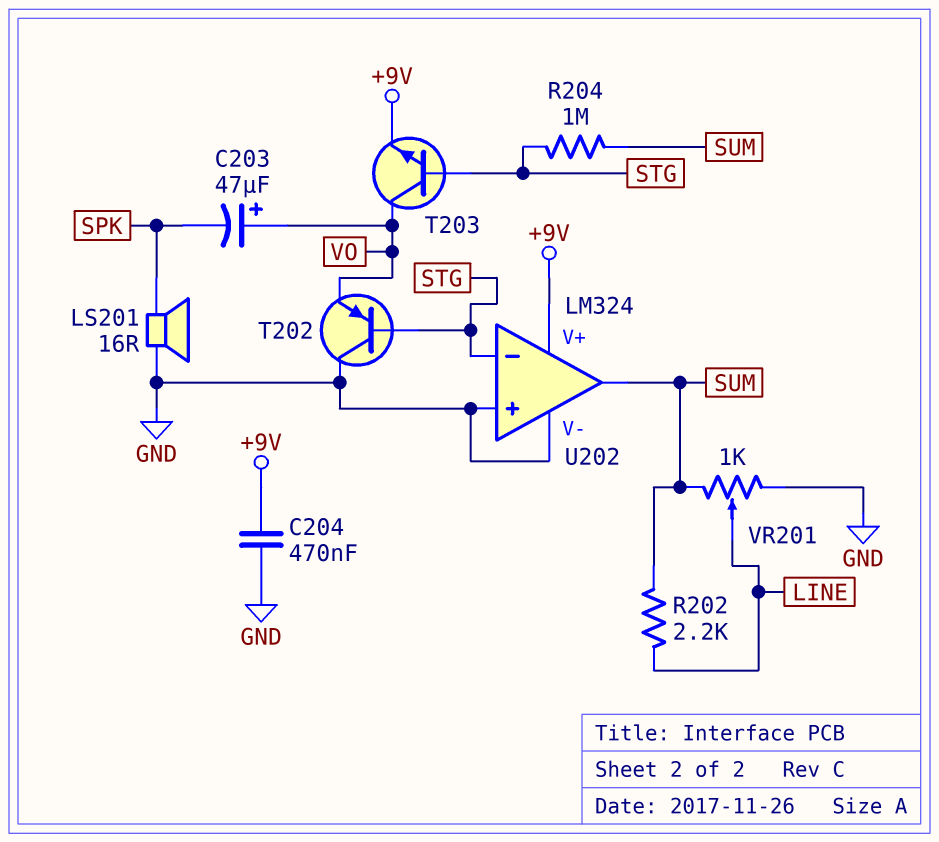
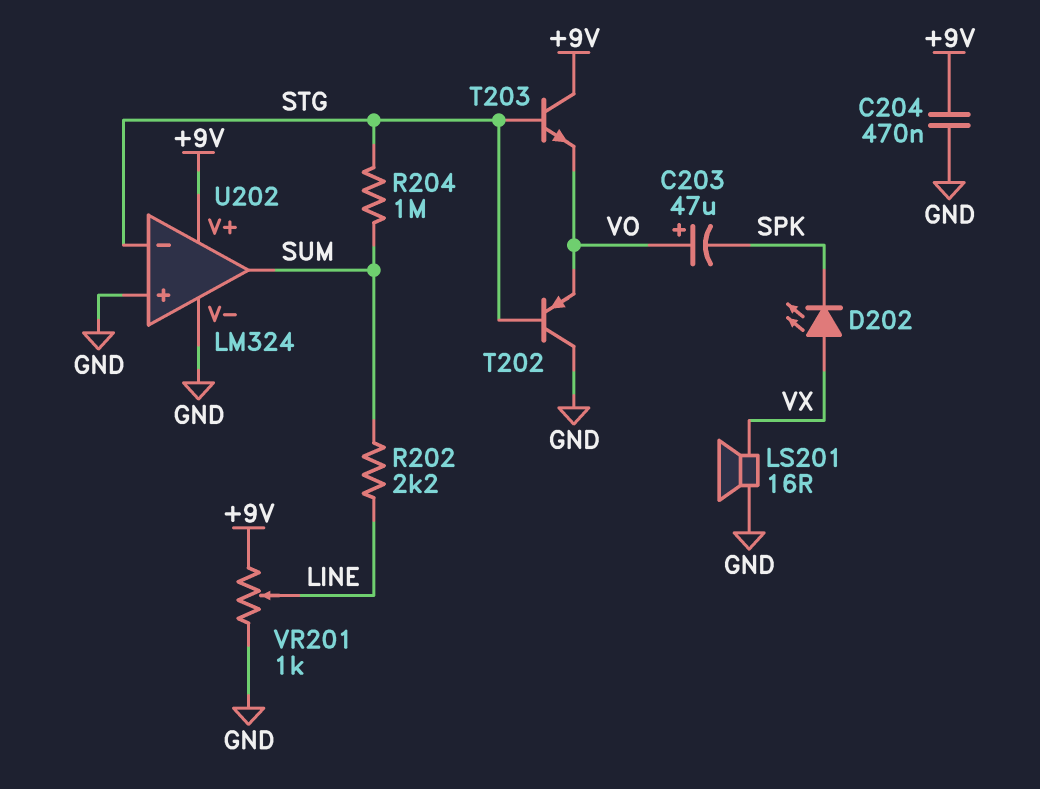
D202: none -> LED (A VX, K SPK)
LS201: speaker 16R (GND, SPK) -> speaker 16R (GND, VX)
T203: NPN (B STG, C VO, E +9V) -> NPN (B STG, C +9V, E VO)
VR201: 1k (GND, SUM, wiper LINE) -> 1k (+9V, GND, wiper LINE)

